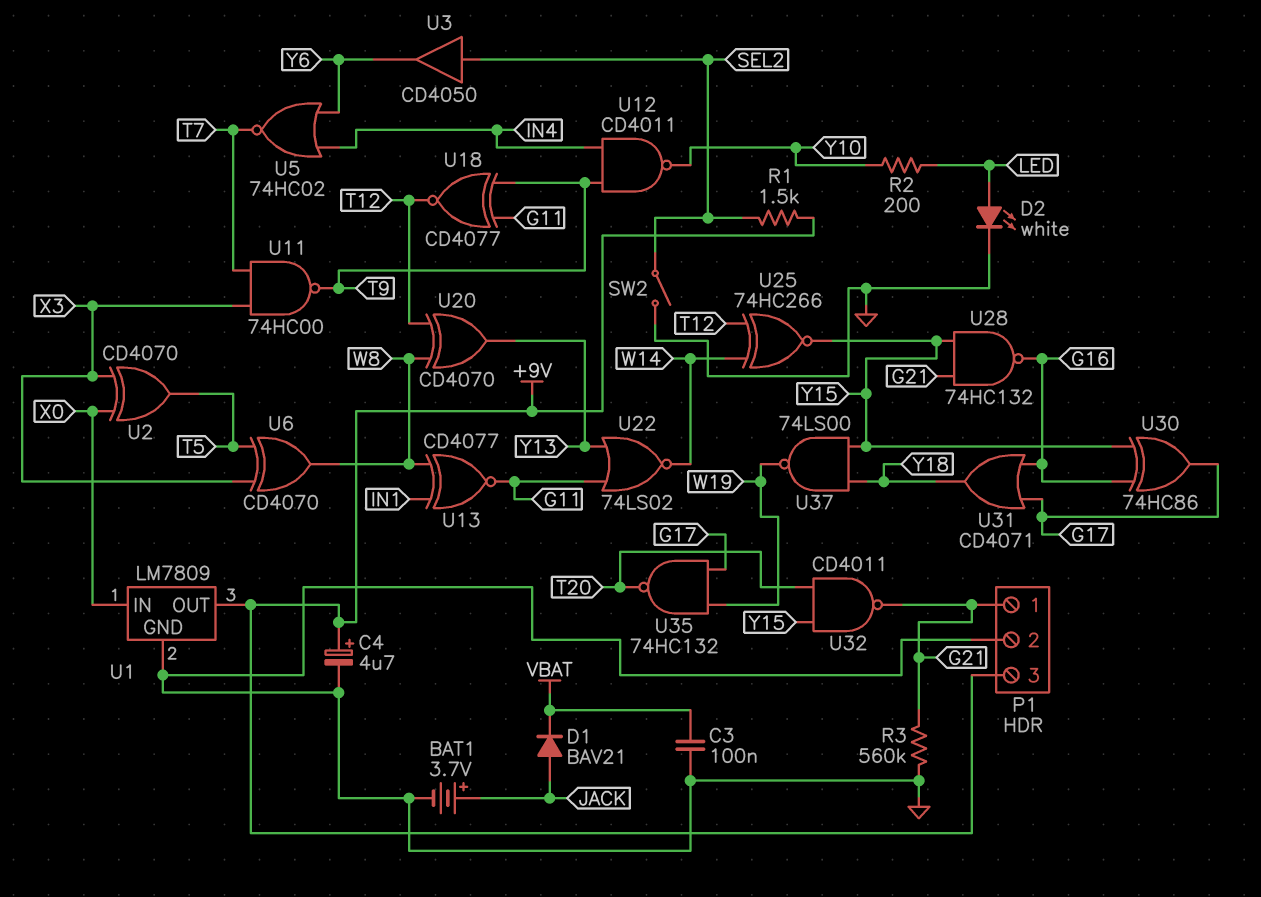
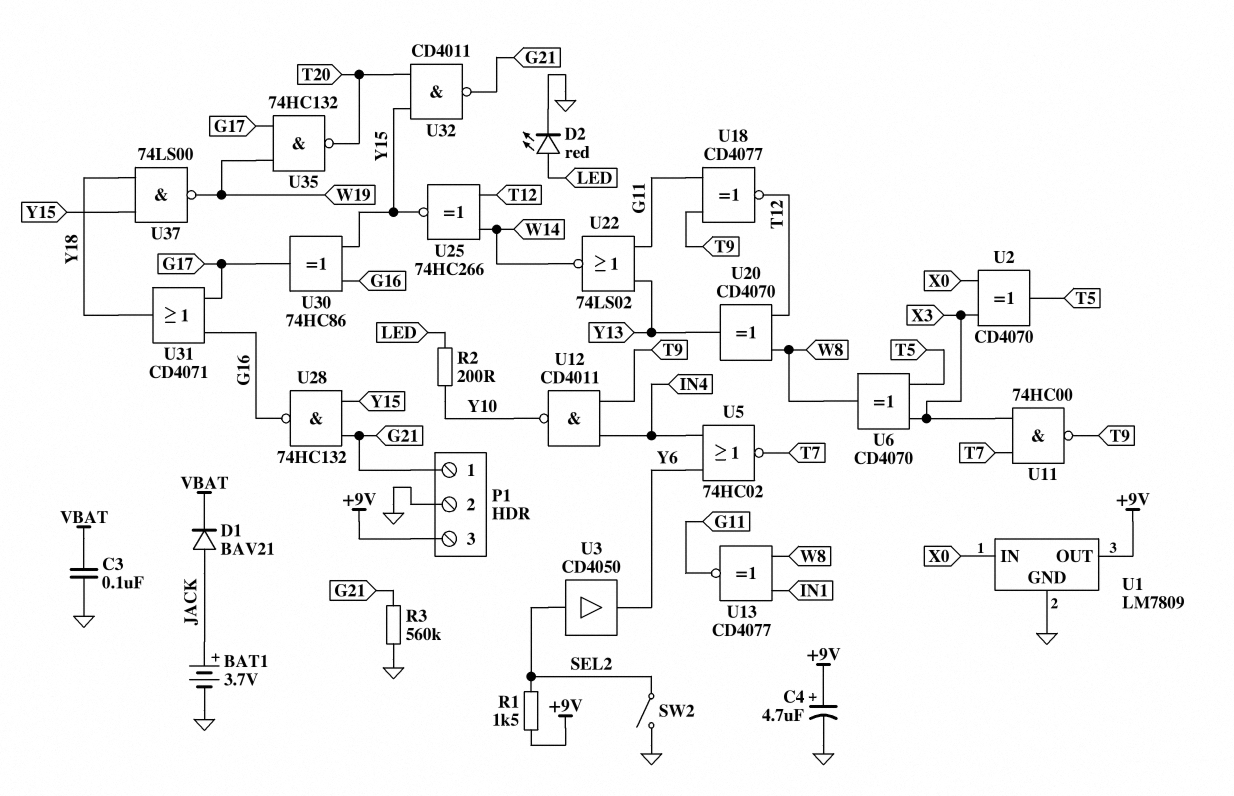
D2: LED white (A LED, K GND) -> LED red (A LED, K GND)

